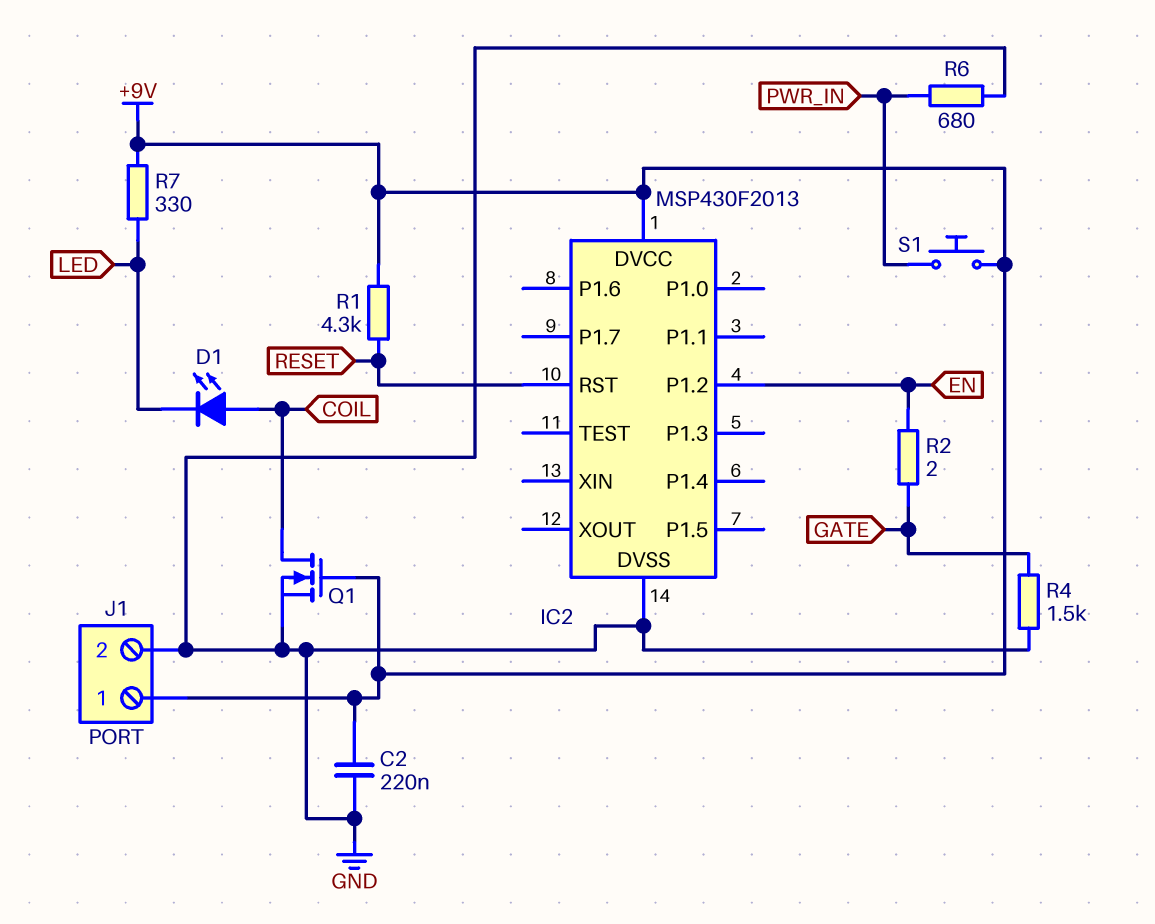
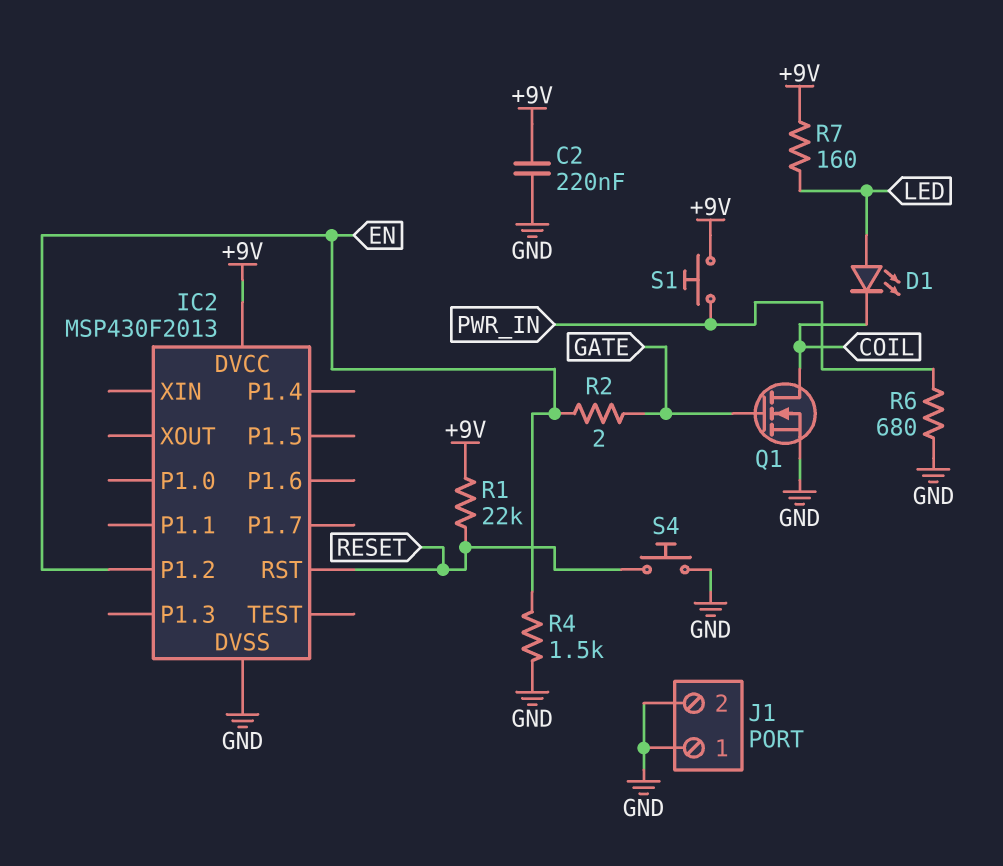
D1: LED (A COIL, K LED) -> LED (A LED, K COIL)
J1 pin 1: +9V -> GND
Q1: NMOS (G +9V, D COIL, S GND) -> NMOS (G GATE, D COIL, S GND)
R1: 4.3k (+9V, RESET) -> 22k (+9V, RESET)
R4: 1.5k (GATE, GND) -> 1.5k (EN, GND)
R7: 330 (+9V, LED) -> 160 (+9V, LED)
S4: none -> button (GND, RESET)

